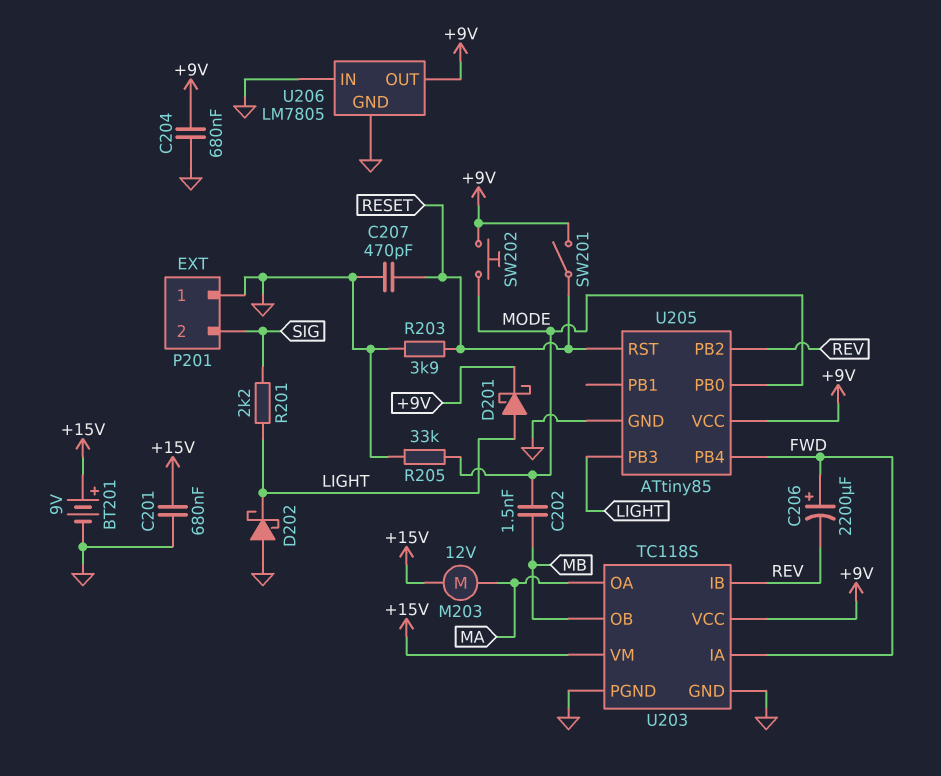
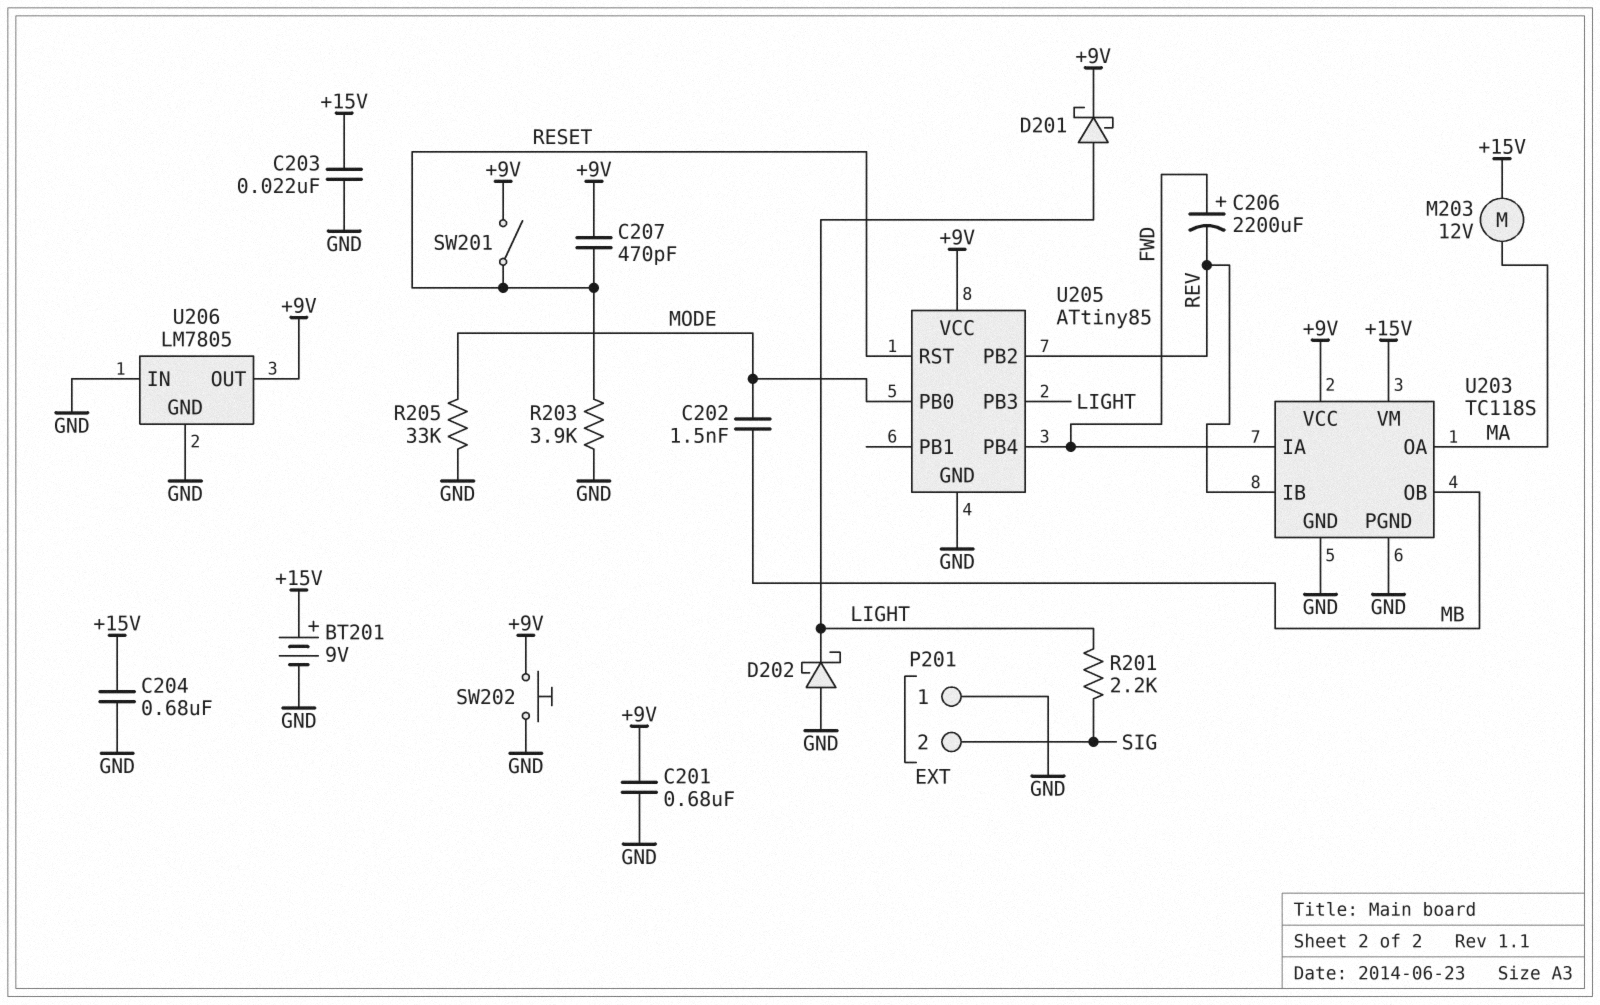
C201: 680nF (+15V, GND) -> 680nF (+9V, GND)
C203: none -> 22nF (+15V, GND)
C204: 680nF (+9V, GND) -> 680nF (+15V, GND)
C207: 470pF (GND, RESET) -> 470pF (+9V, RESET)
SW202: button (+9V, MODE) -> button (+9V, GND)

